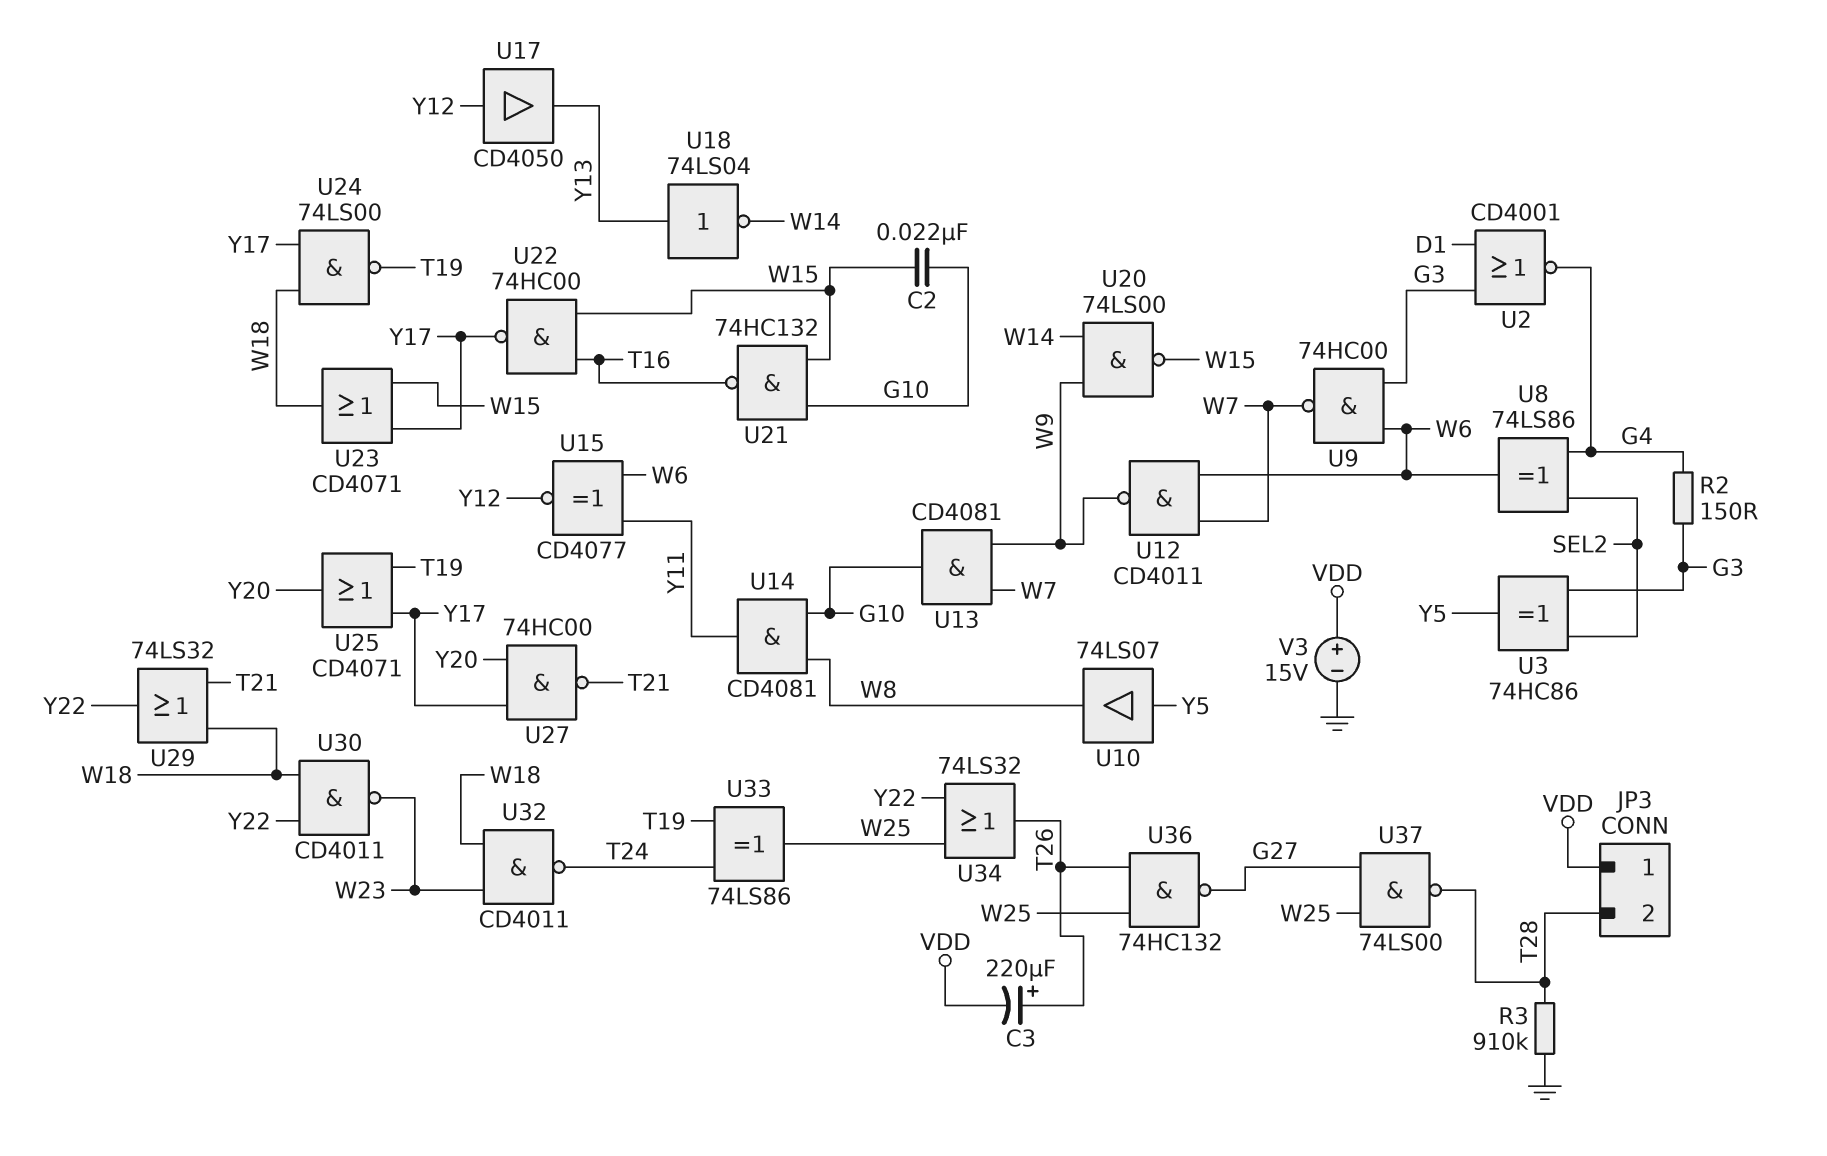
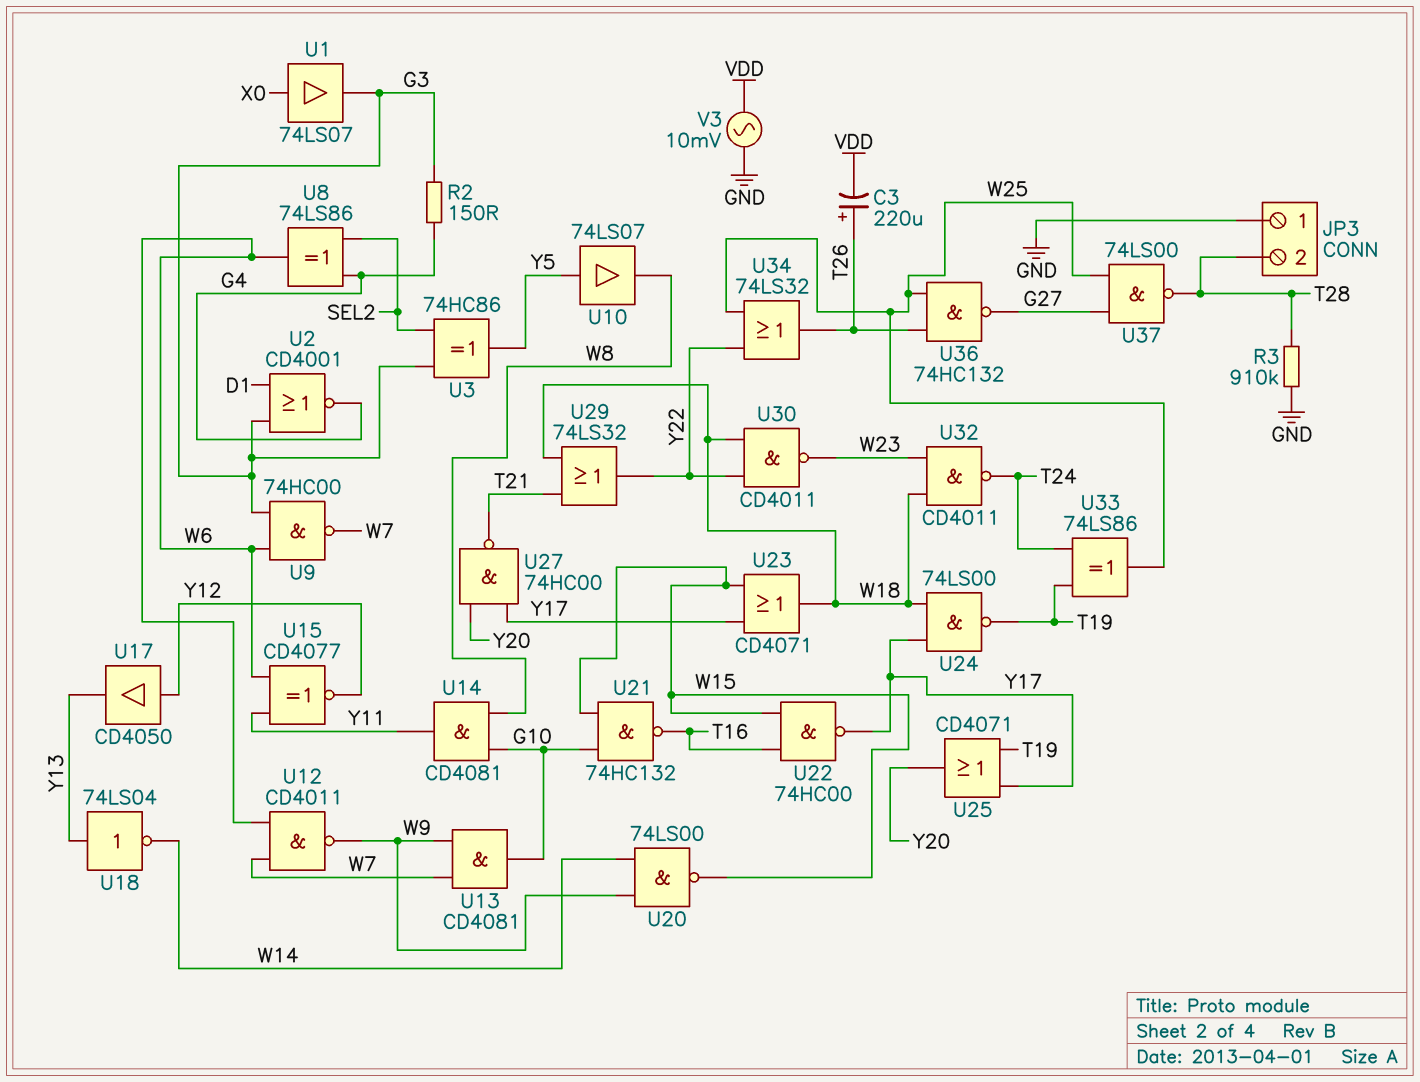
C2: 22nF (G10, W15) -> none
JP3 pin 1: VDD -> GND
U1: none -> buffer 74LS07 (in X0, out G3)
V3: 15V (plus VDD, minus GND) -> AC 10mV (GND, VDD)

